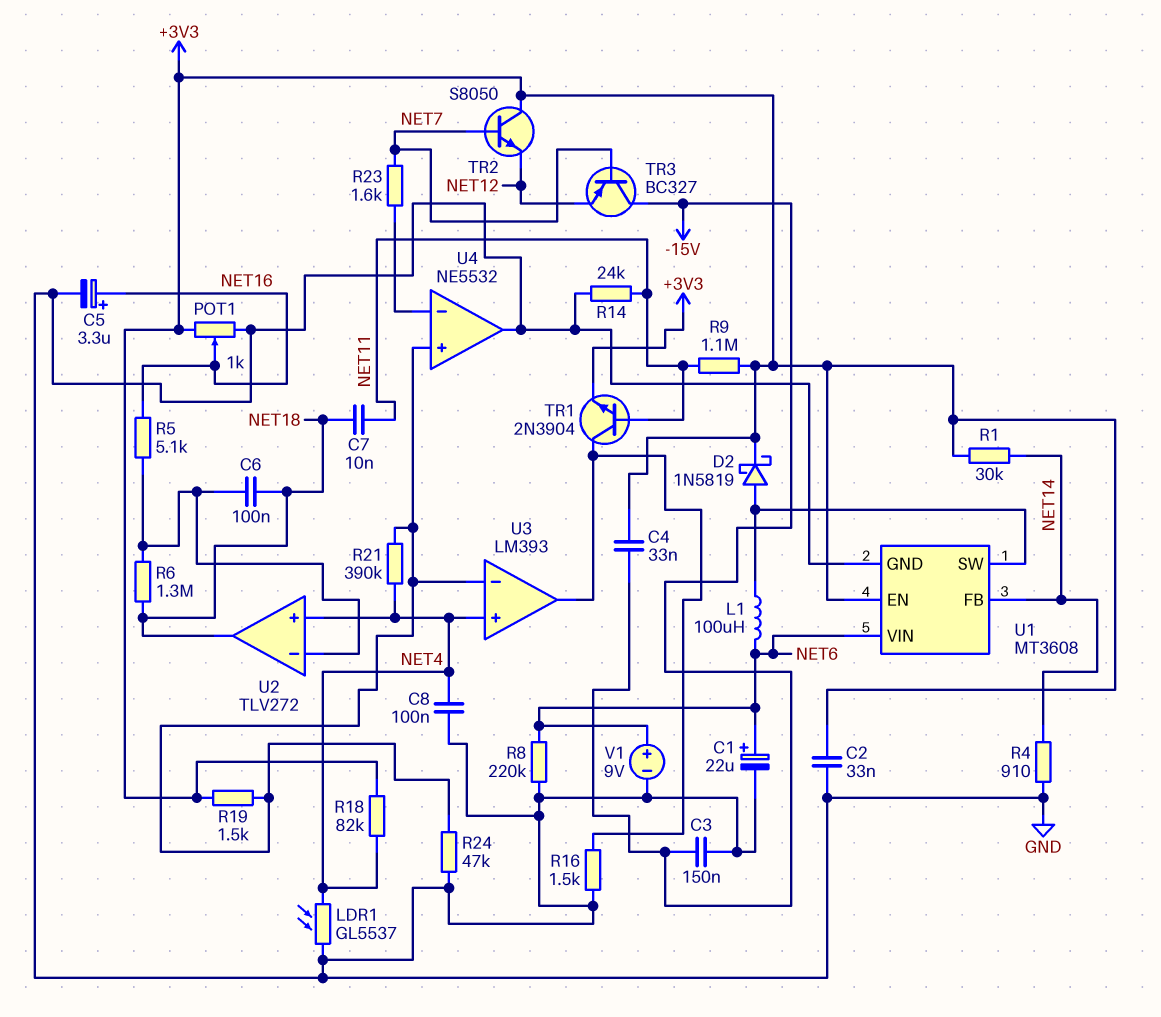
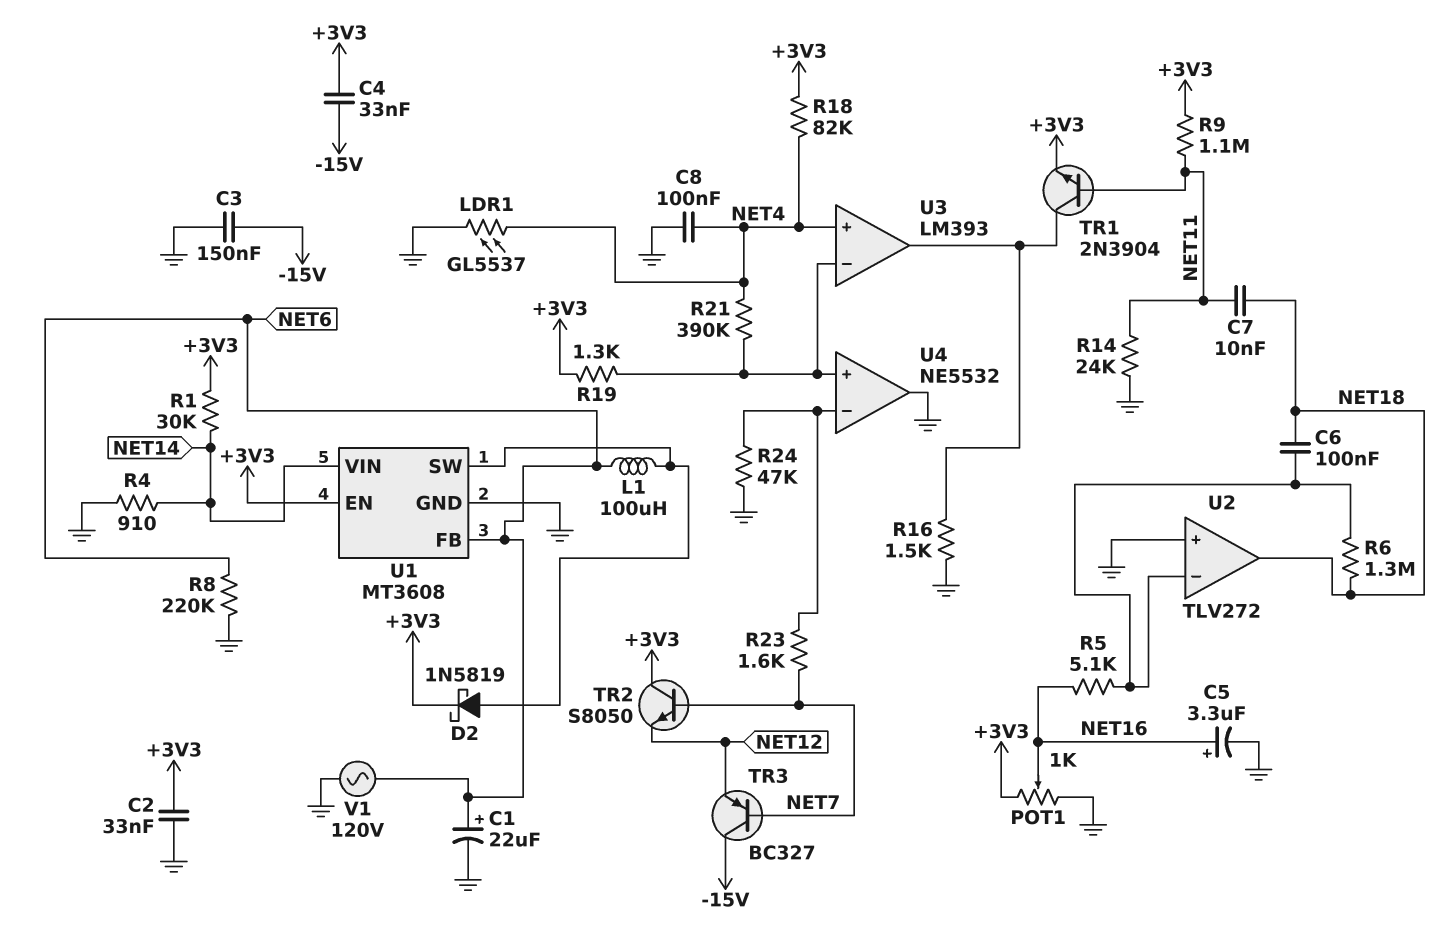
R19: 1.5k (+3V3, U3/in-) -> 1.3k (+3V3, U3/in-)
R24: 47k (GND, U3/in-) -> 47k (GND, U4/in-)
U1 pin FB: NET14 -> NET6
U1 pin VIN: NET6 -> NET14
U2 pin in+: NET4 -> GND
V1: 9V (plus NET6, minus GND) -> AC 120V (GND, NET6)

